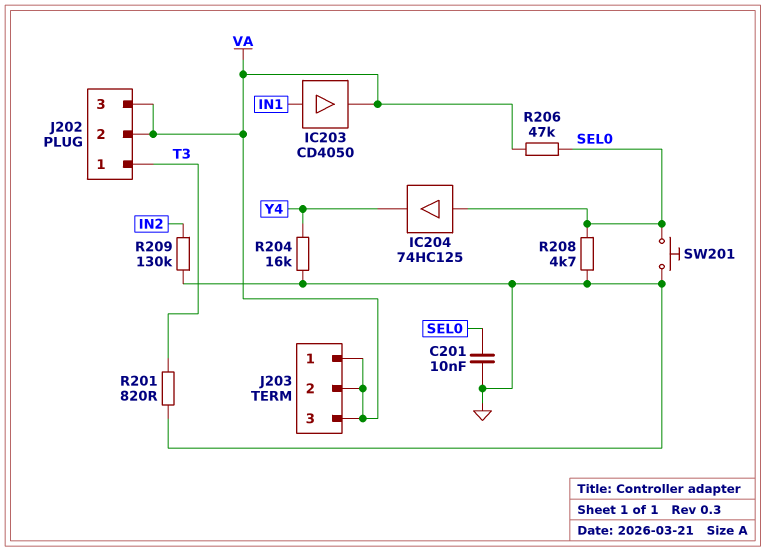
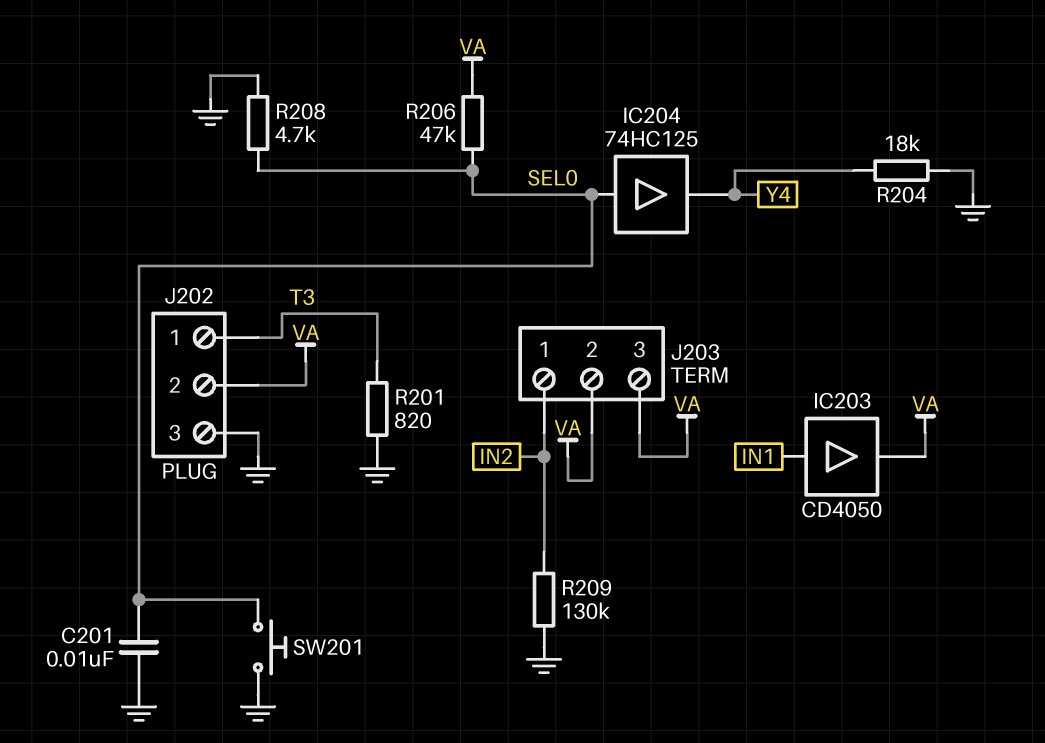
J202 pin 3: VA -> GND
J203 pin 1: VA -> IN2
R204: 16k (GND, Y4) -> 18k (GND, Y4)

